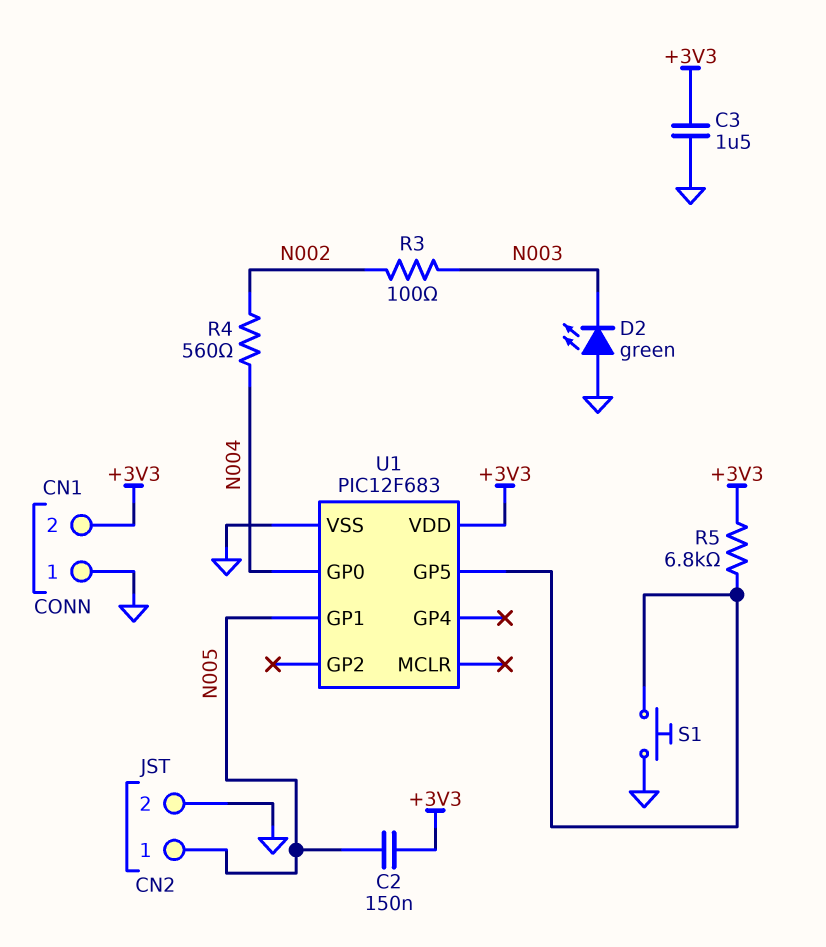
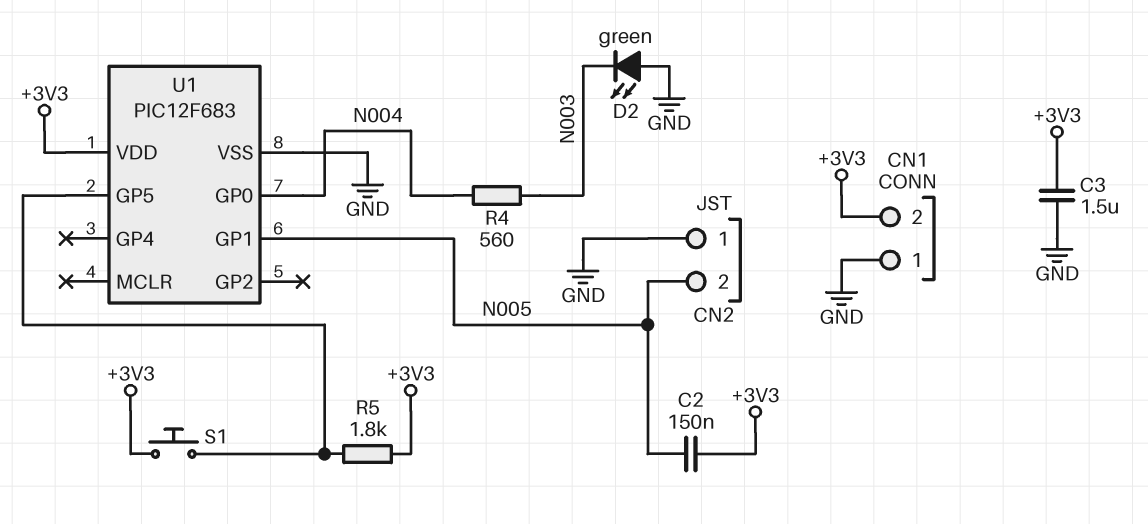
CN2 pin 1: N005 -> GND
CN2 pin 2: GND -> N005
R3: 100 (N002, N003) -> none
R4: 560 (N002, N004) -> 560 (N003, N004)
R5: 6.8k (+3V3, U1/GP5) -> 1.8k (+3V3, U1/GP5)
S1: button (GND, U1/GP5) -> button (+3V3, U1/GP5)

